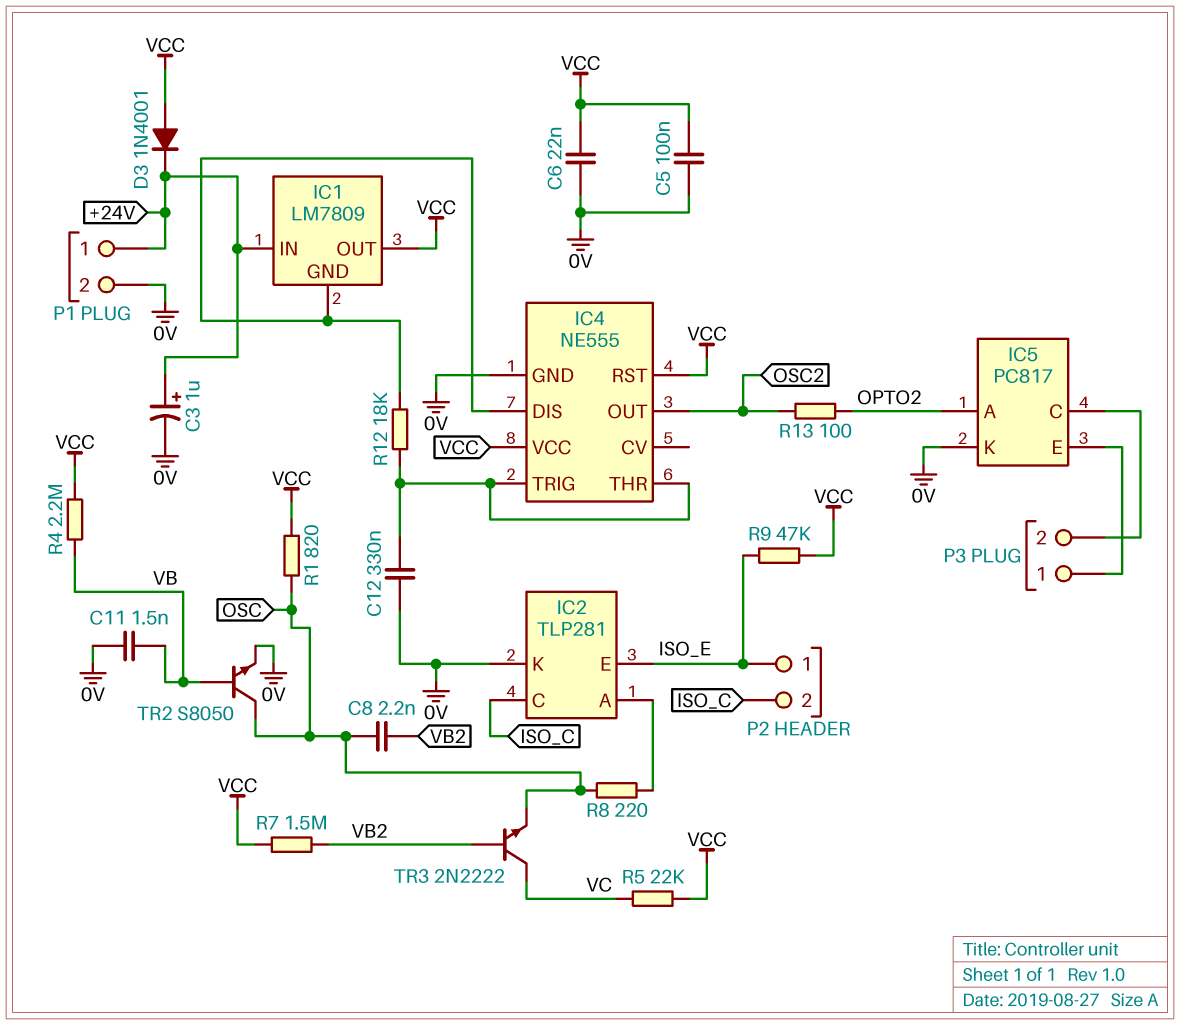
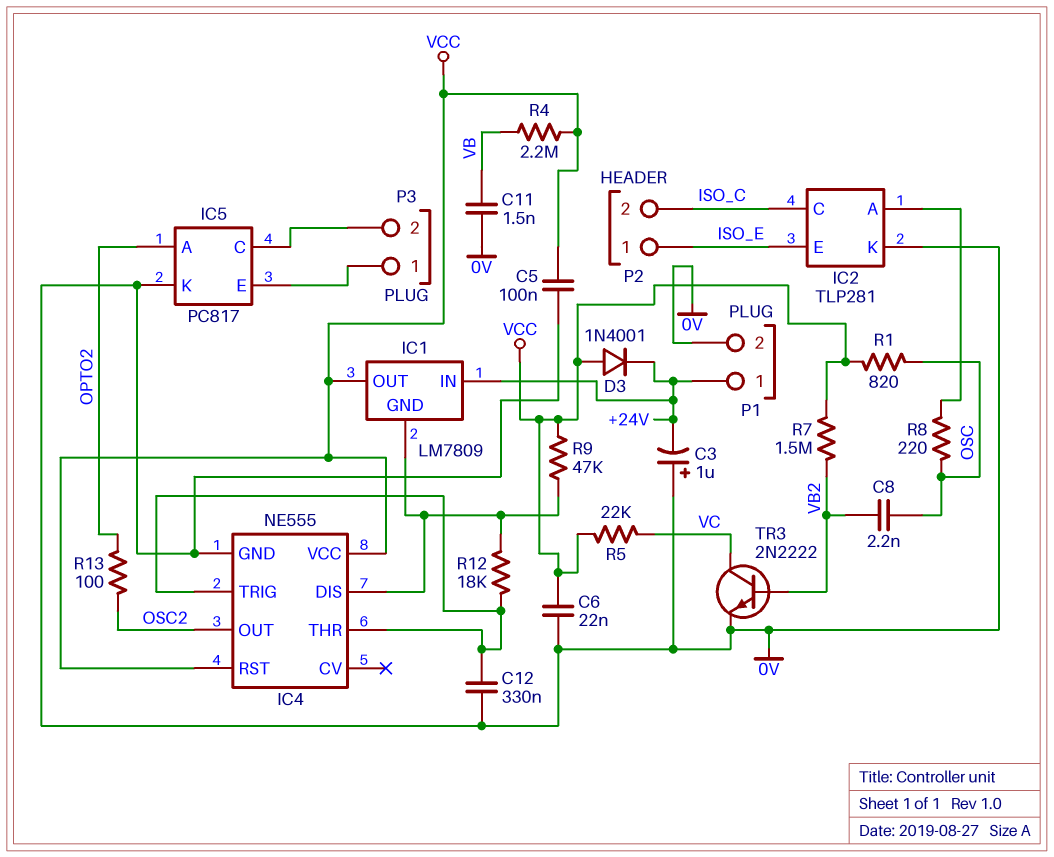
C3: 1uF (plus +24V, minus 0V) -> 1uF (plus 0V, minus +24V)
R9: 47k (ISO_E, VCC) -> 47k (IC1/GND, VCC)
TR2: NPN S8050 (B VB, C OSC, E 0V) -> none
TR3: NPN 2N2222 (B VB2, C VC, E OSC) -> NPN 2N2222 (B VB2, C VC, E 0V)

